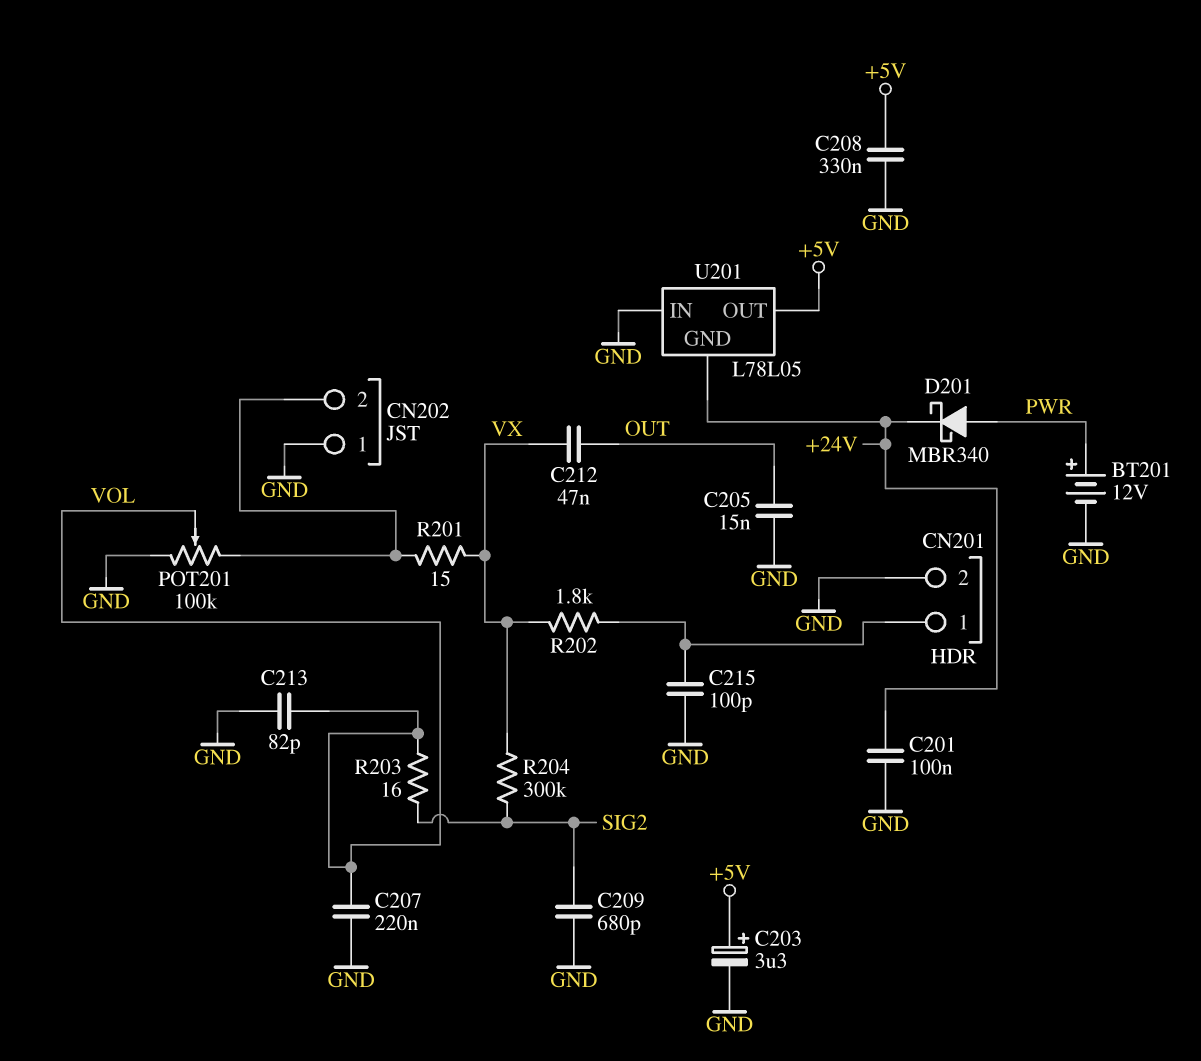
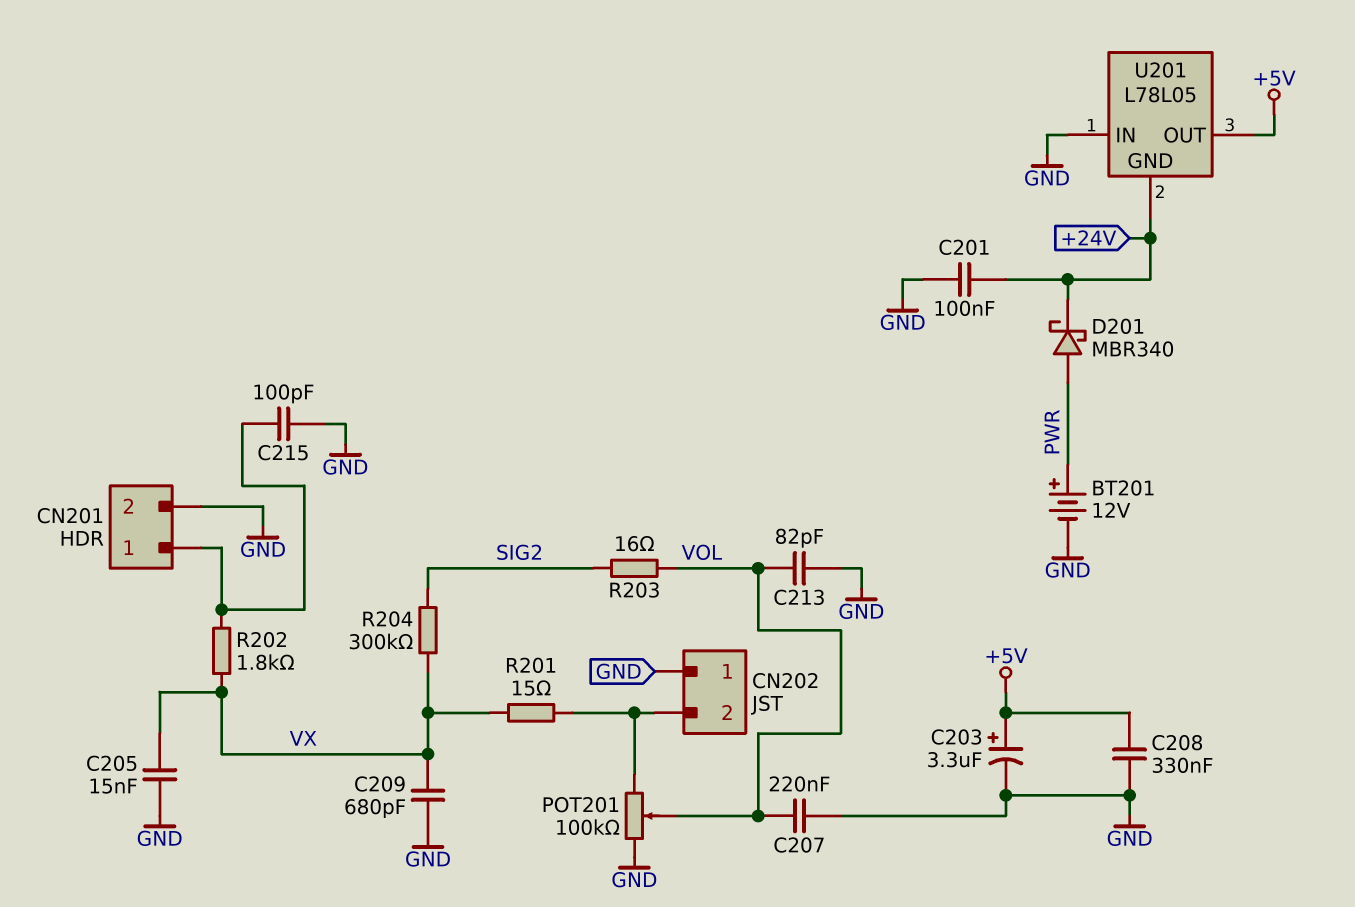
C205: 15nF (GND, OUT) -> 15nF (GND, VX)
C209: 680pF (GND, SIG2) -> 680pF (GND, VX)
C212: 47nF (OUT, VX) -> none

